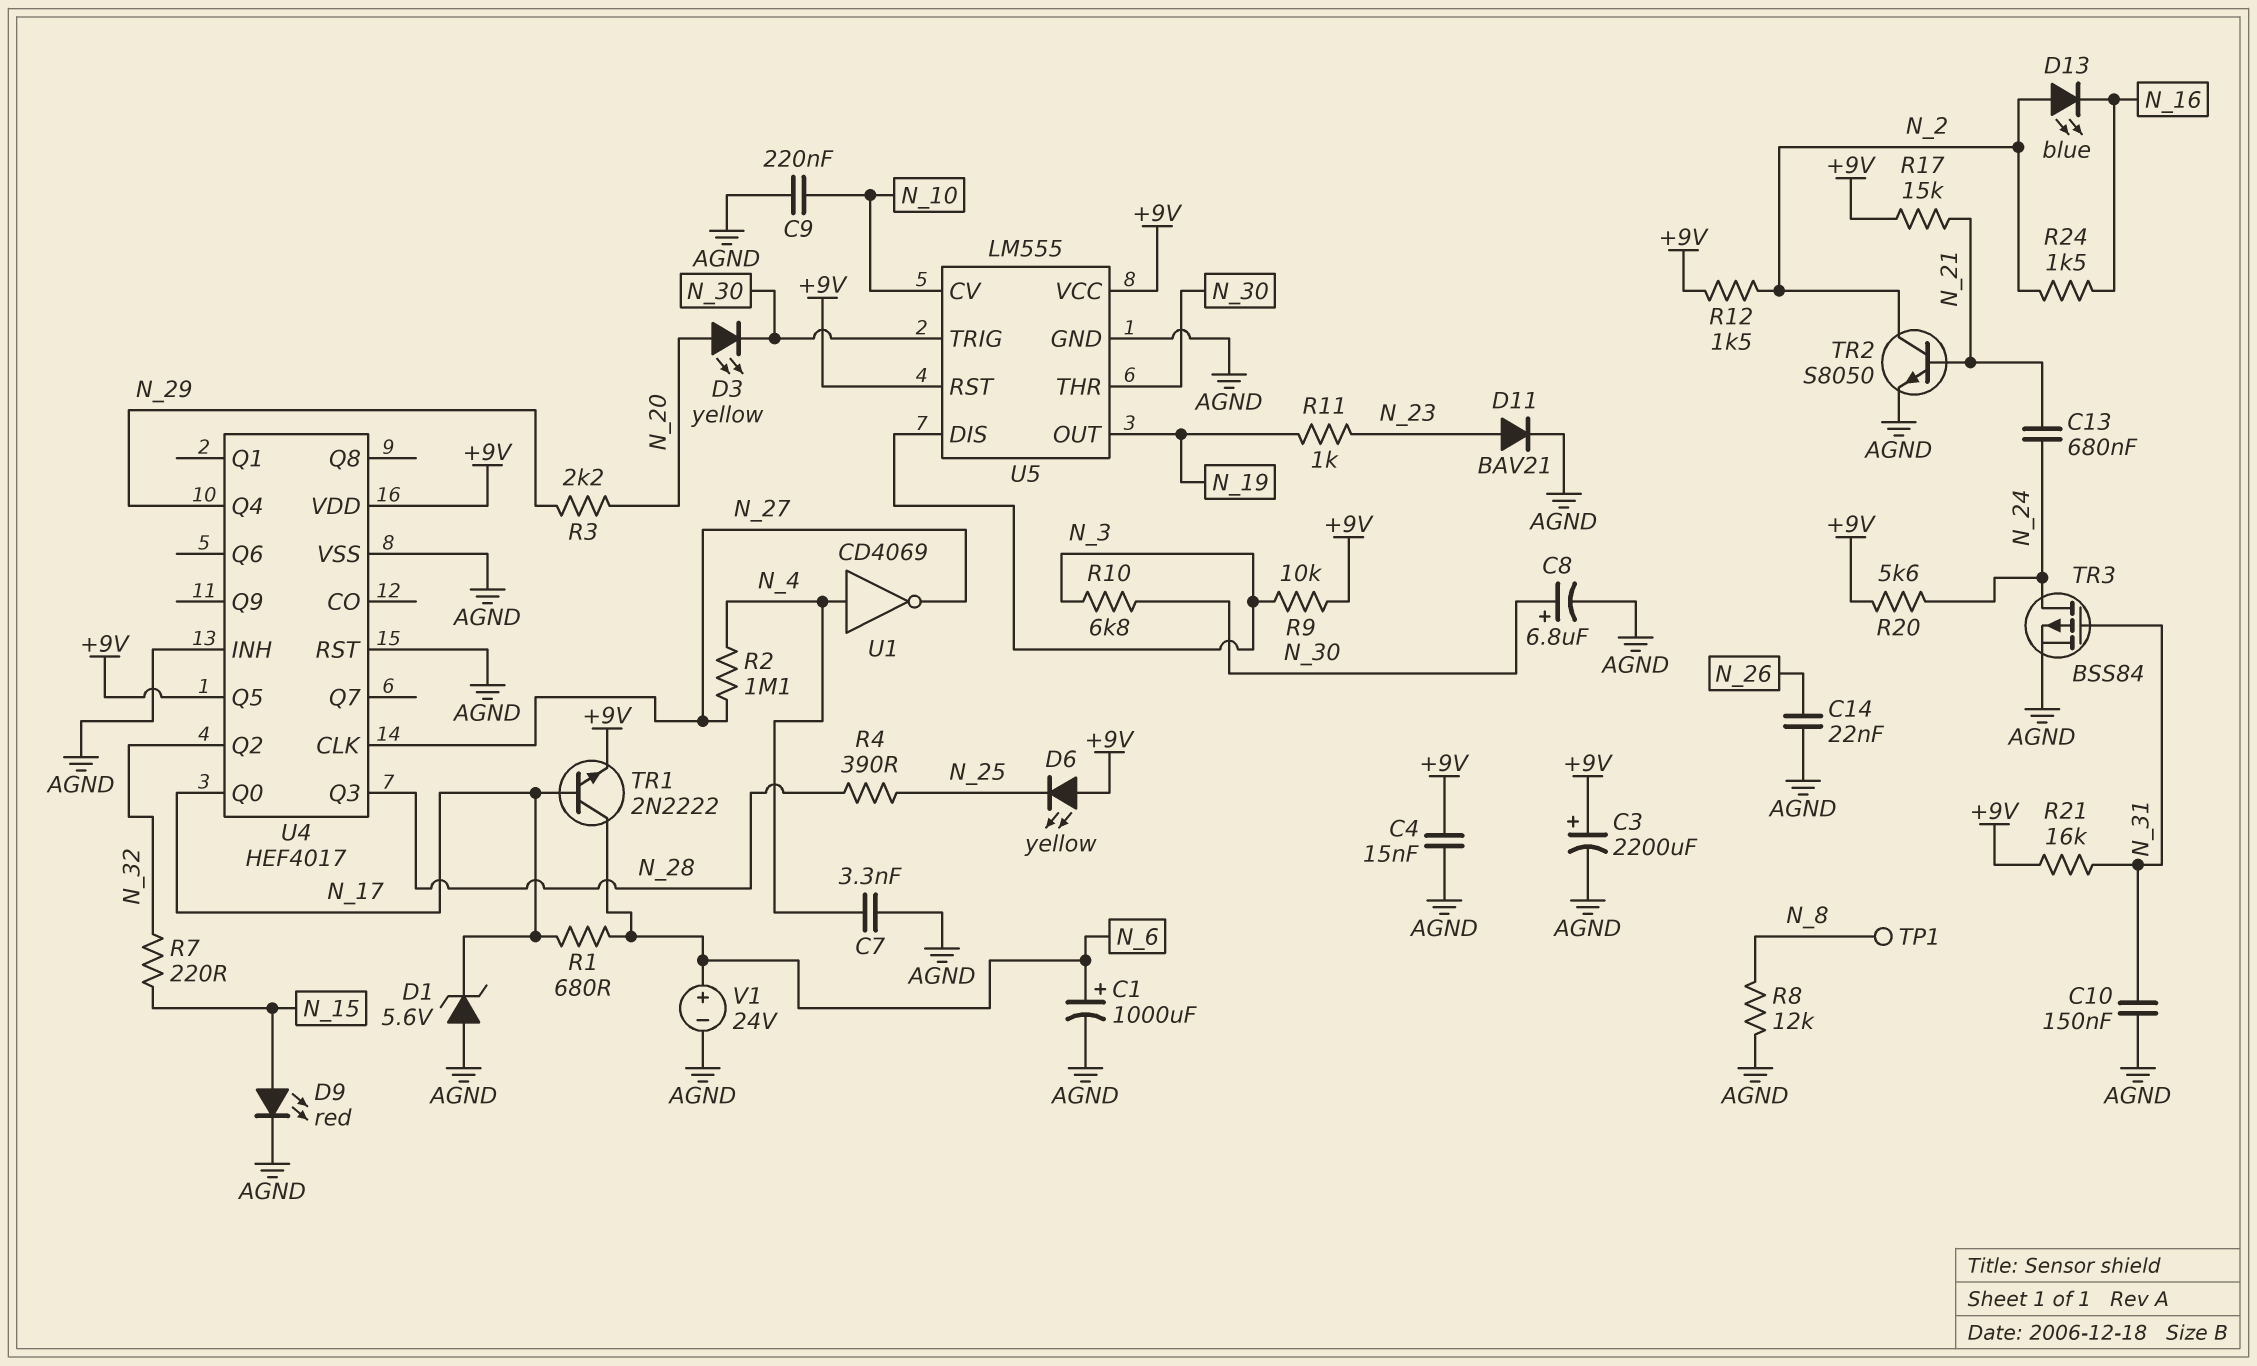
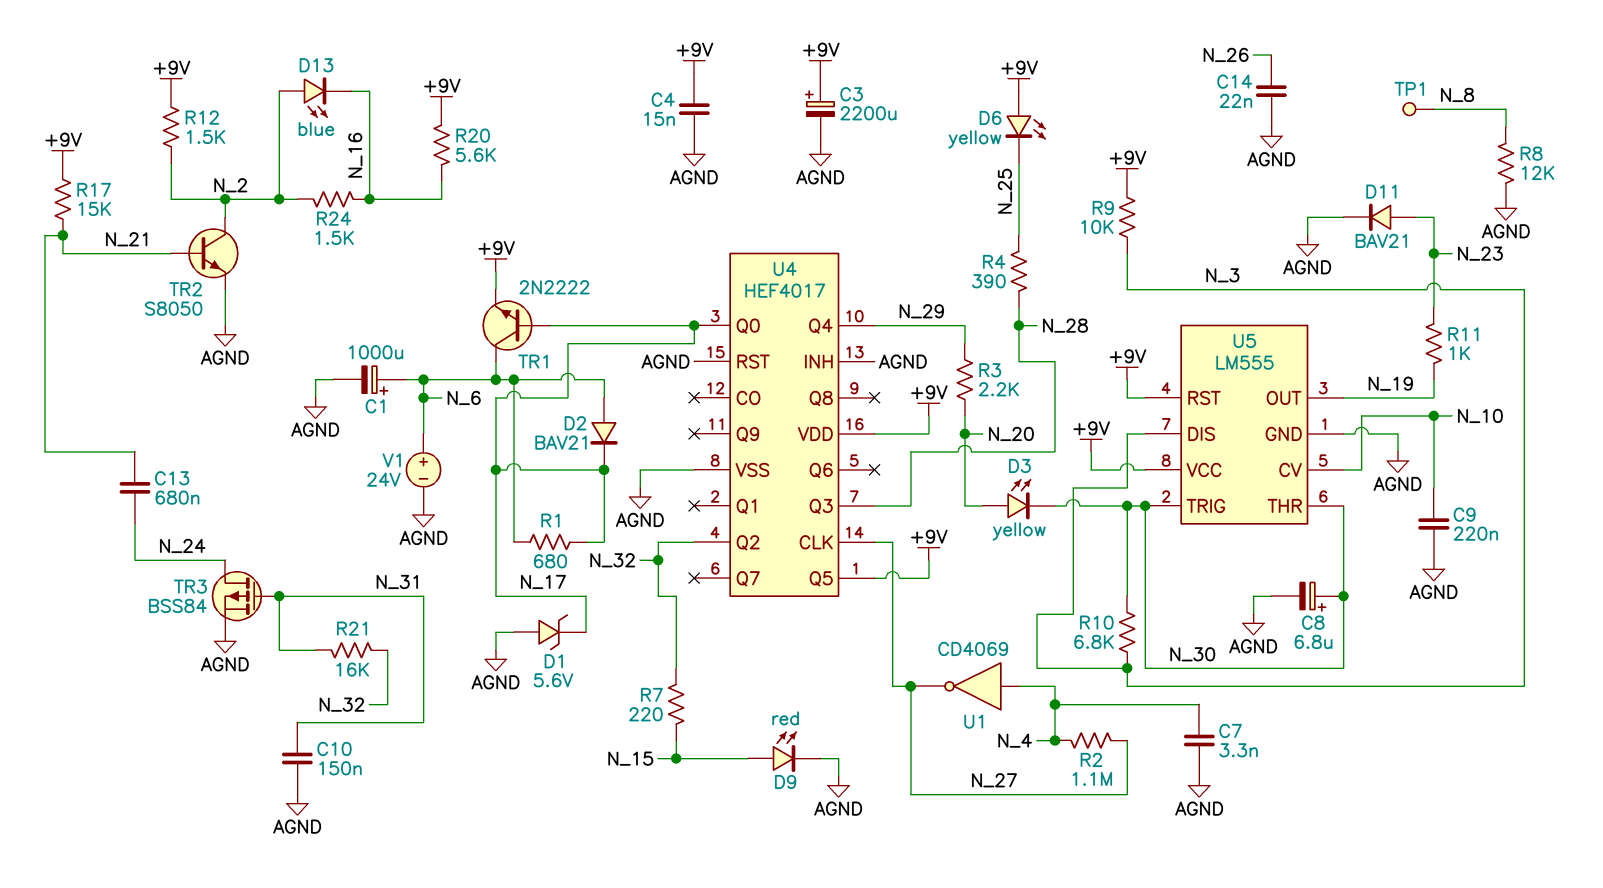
D2: none -> diode BAV21 (A N_6, K N_17)
R20: 5.6k (+9V, N_24) -> 5.6k (+9V, N_16)
R21: 16k (+9V, N_31) -> 16k (N_31, N_32)

